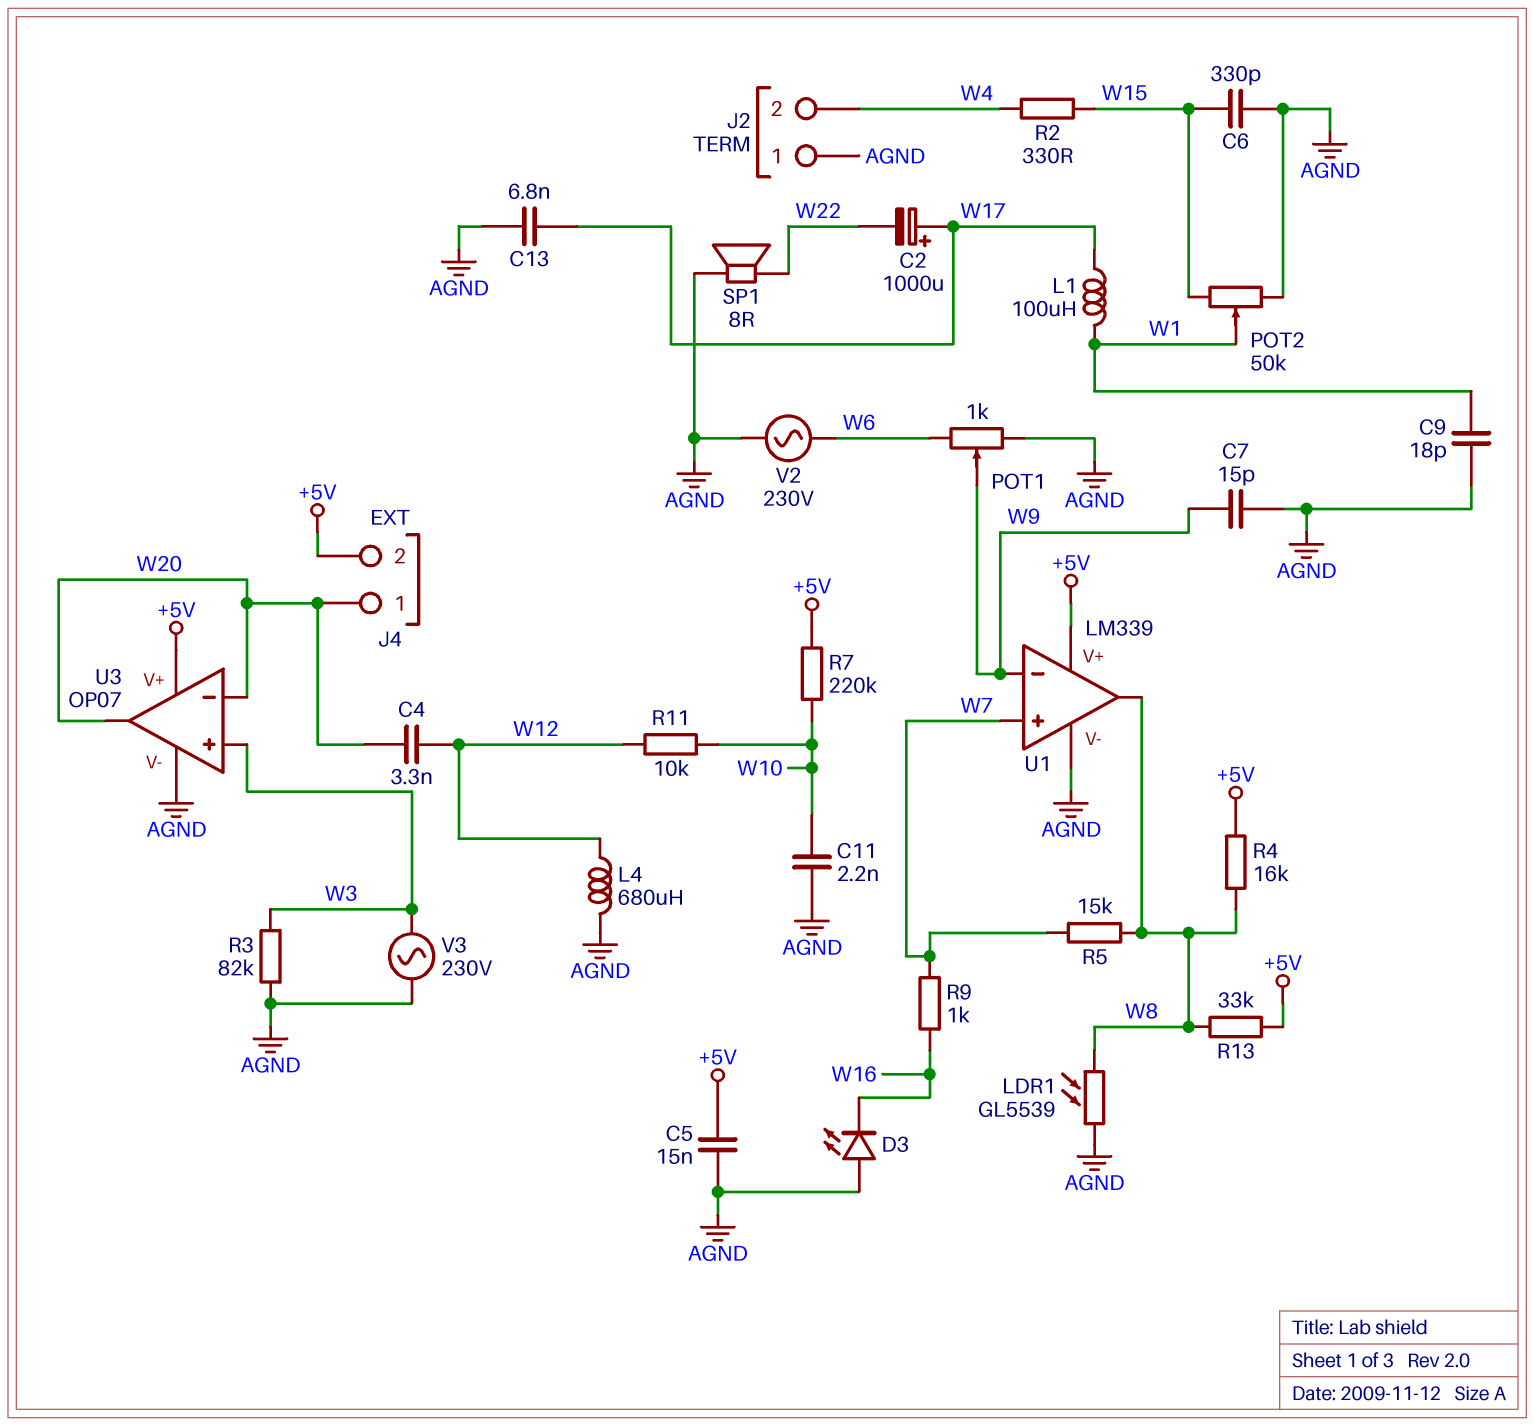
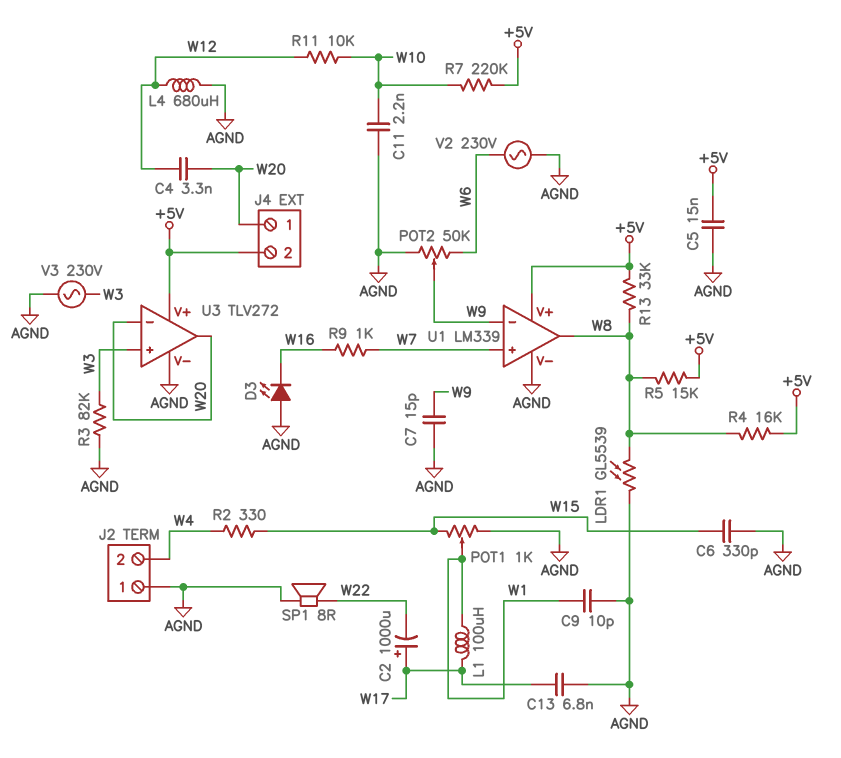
C9: 18pF (AGND, W1) -> 10pF (AGND, W1)
POT1: 1k (AGND, W6, wiper W9) -> 1k (AGND, W15, wiper W1)
POT2: 50k (AGND, W15, wiper W1) -> 50k (AGND, W6, wiper W9)
R5: 15k (W7, W8) -> 15k (+5V, W8)
U3: OP07 -> TLV272

